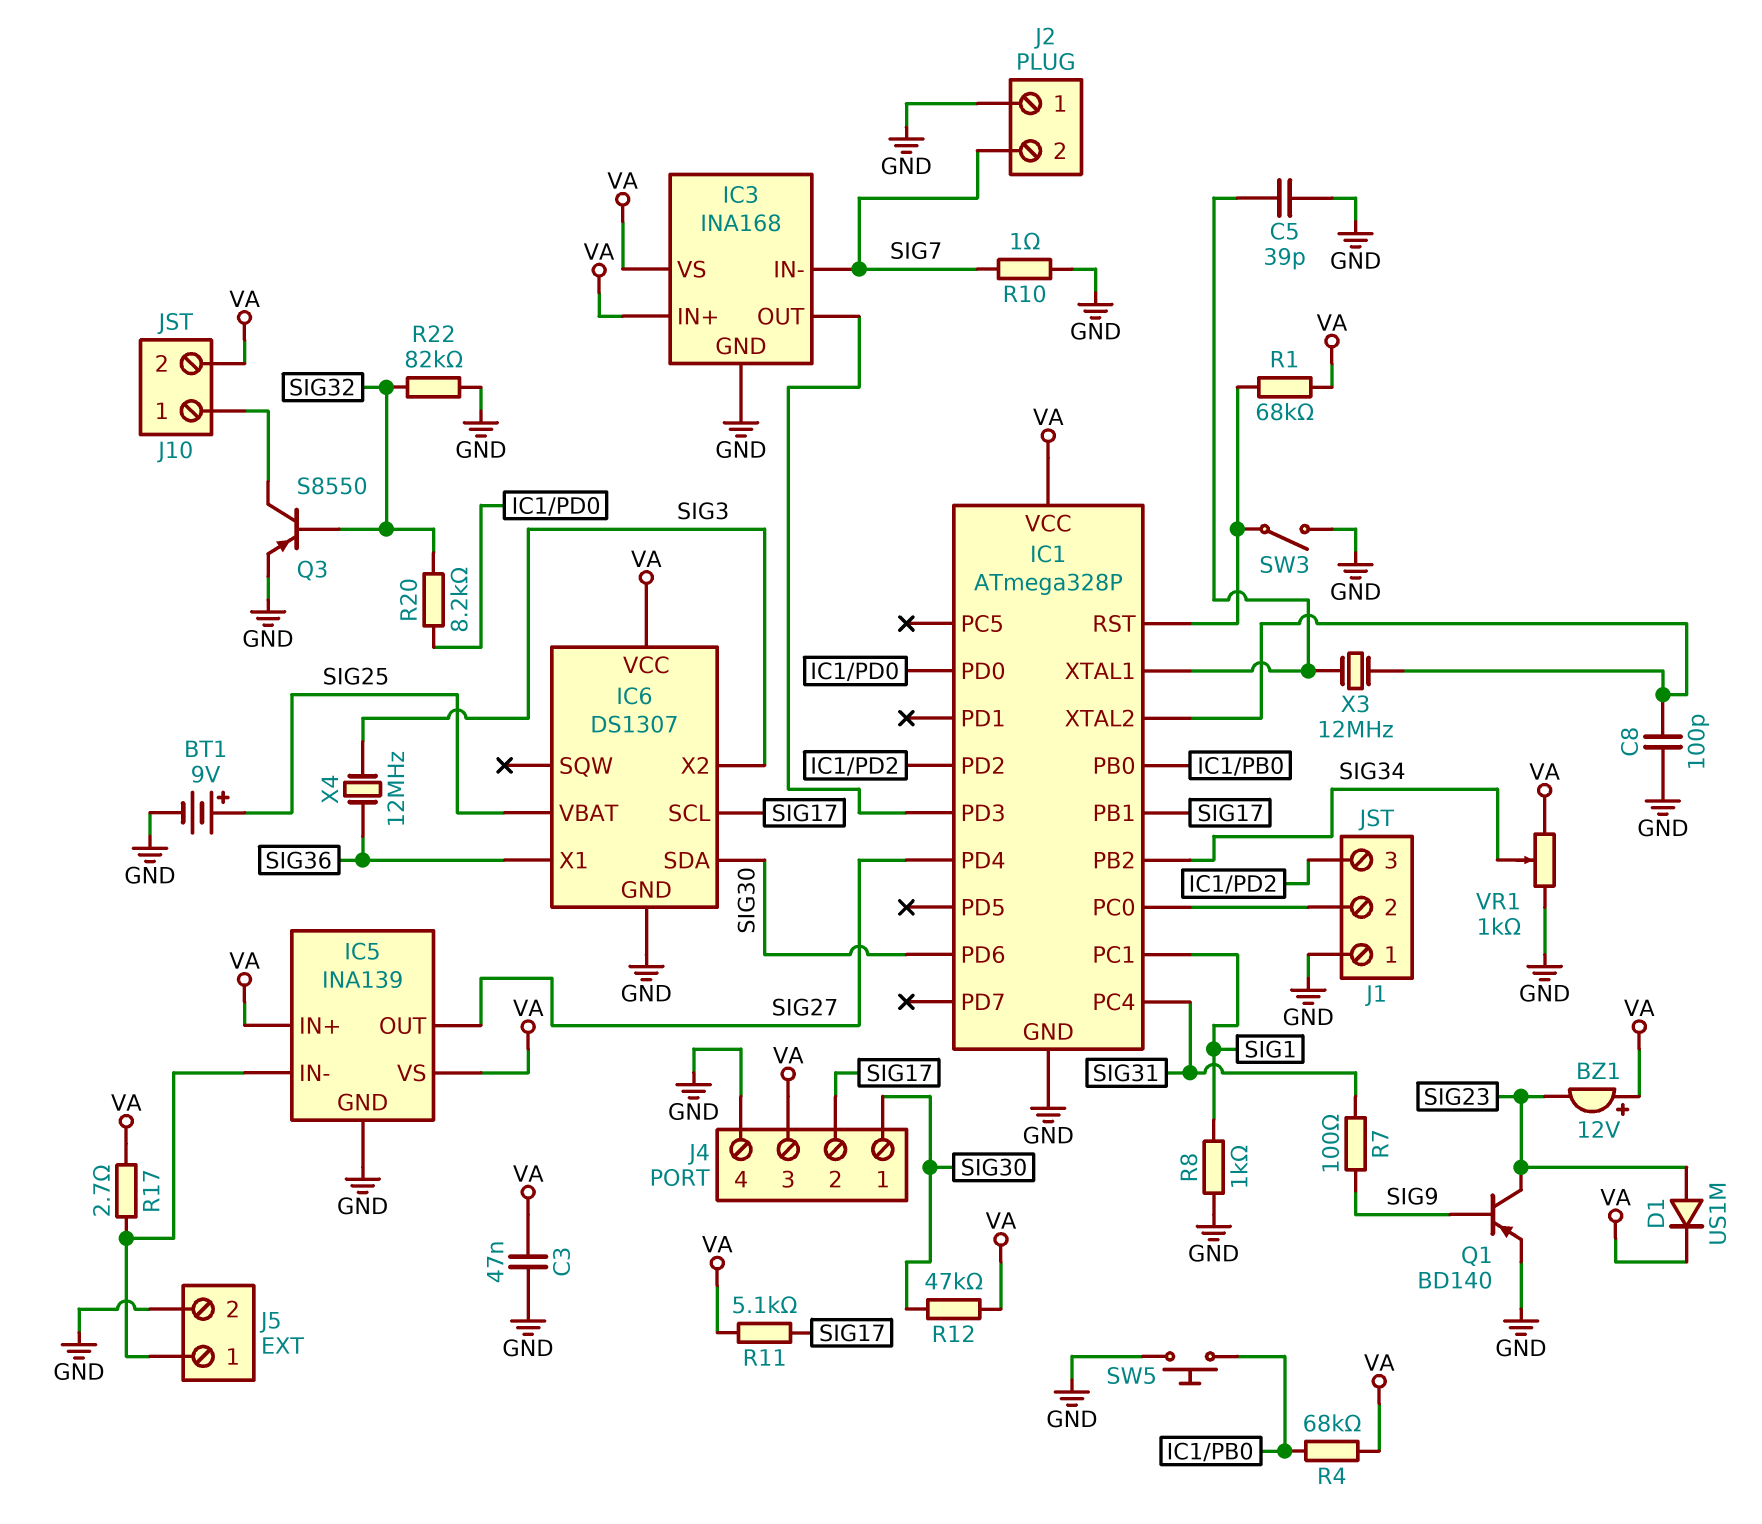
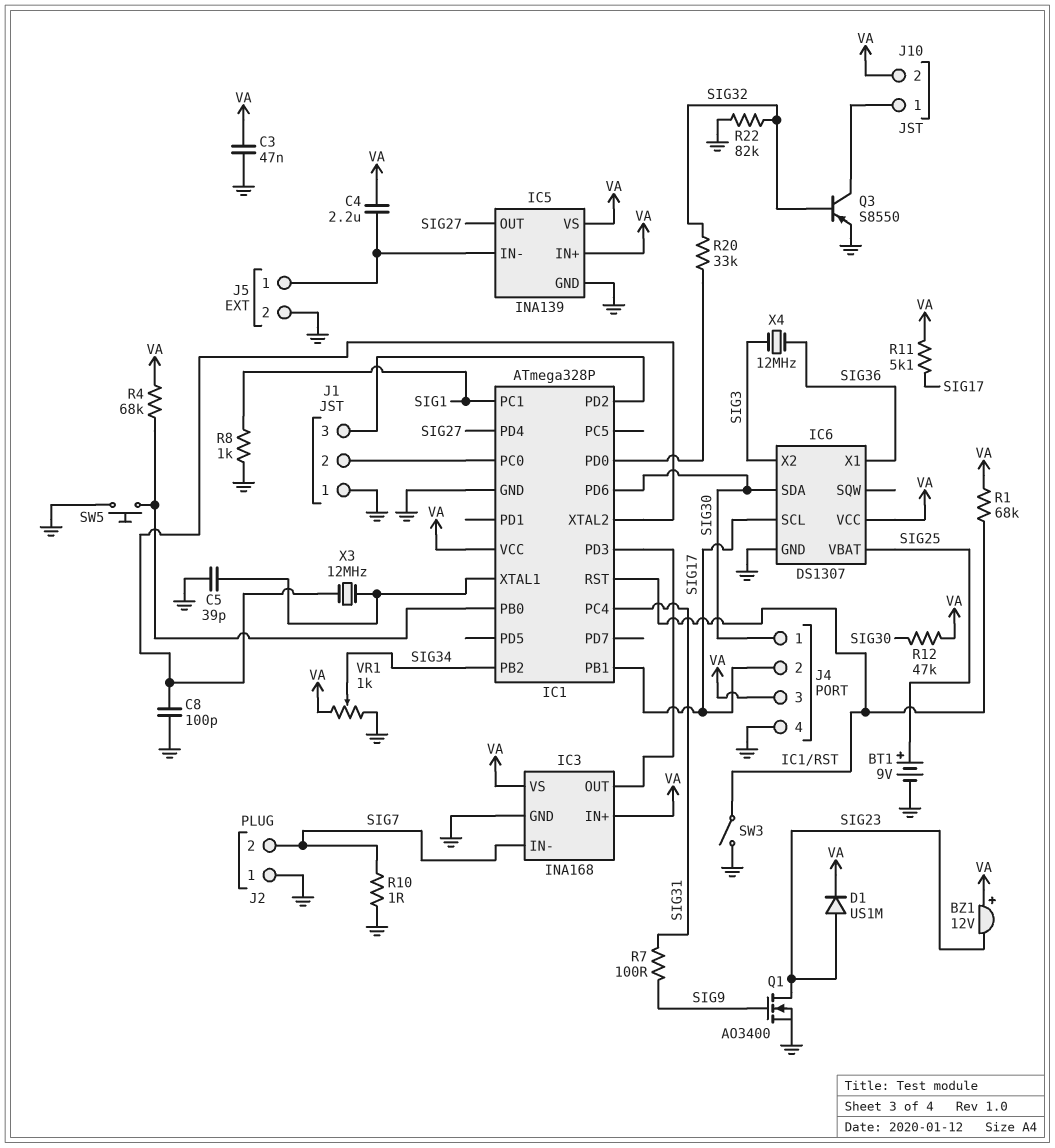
C4: none -> 2.2uF (IC5/IN-, VA)
Q1: PNP BD140 (B SIG9, C SIG23, E GND) -> NMOS AO3400 (G SIG9, D SIG23, S GND)
R17: 2.7 (IC5/IN-, VA) -> none
R20: 8.2k (IC1/PD0, SIG32) -> 33k (IC1/PD0, SIG32)

